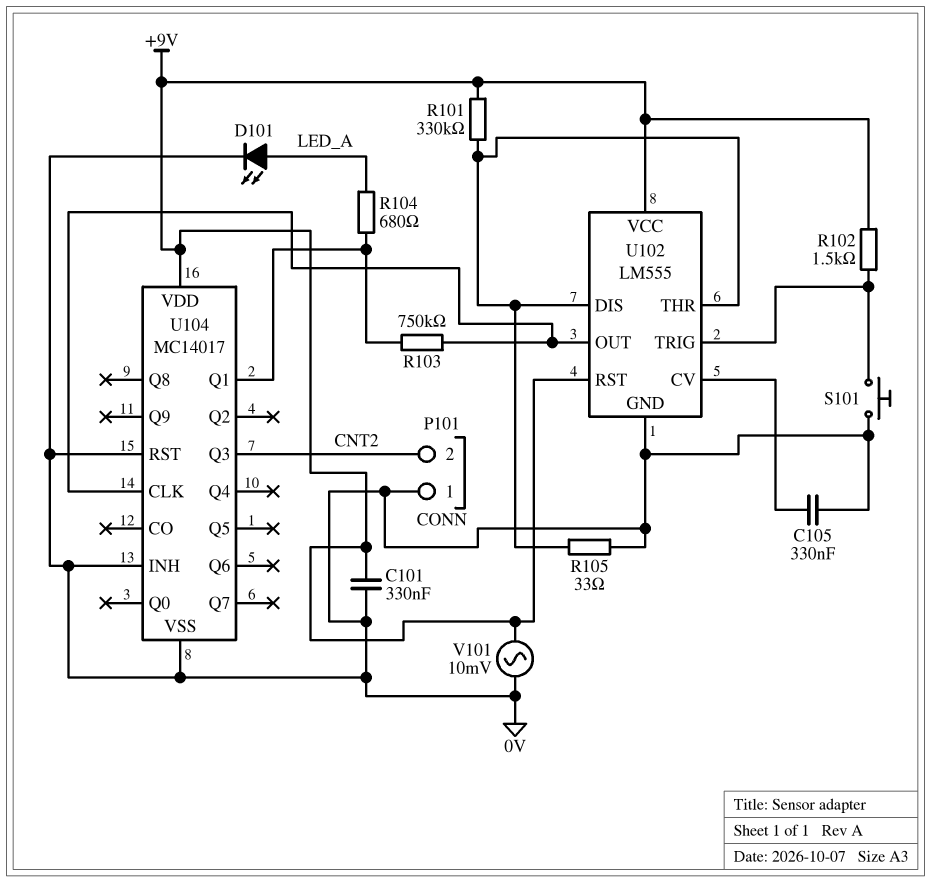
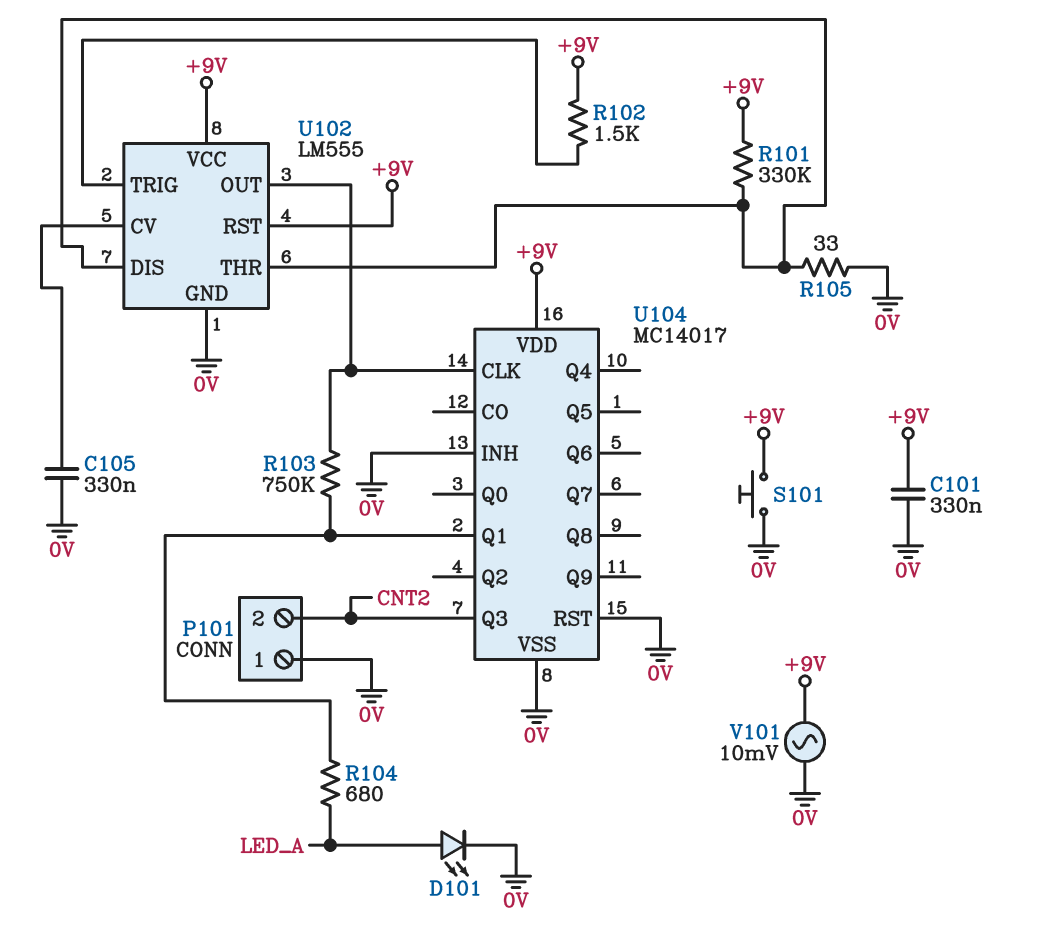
S101: button (0V, U102/TRIG) -> button (+9V, 0V)

